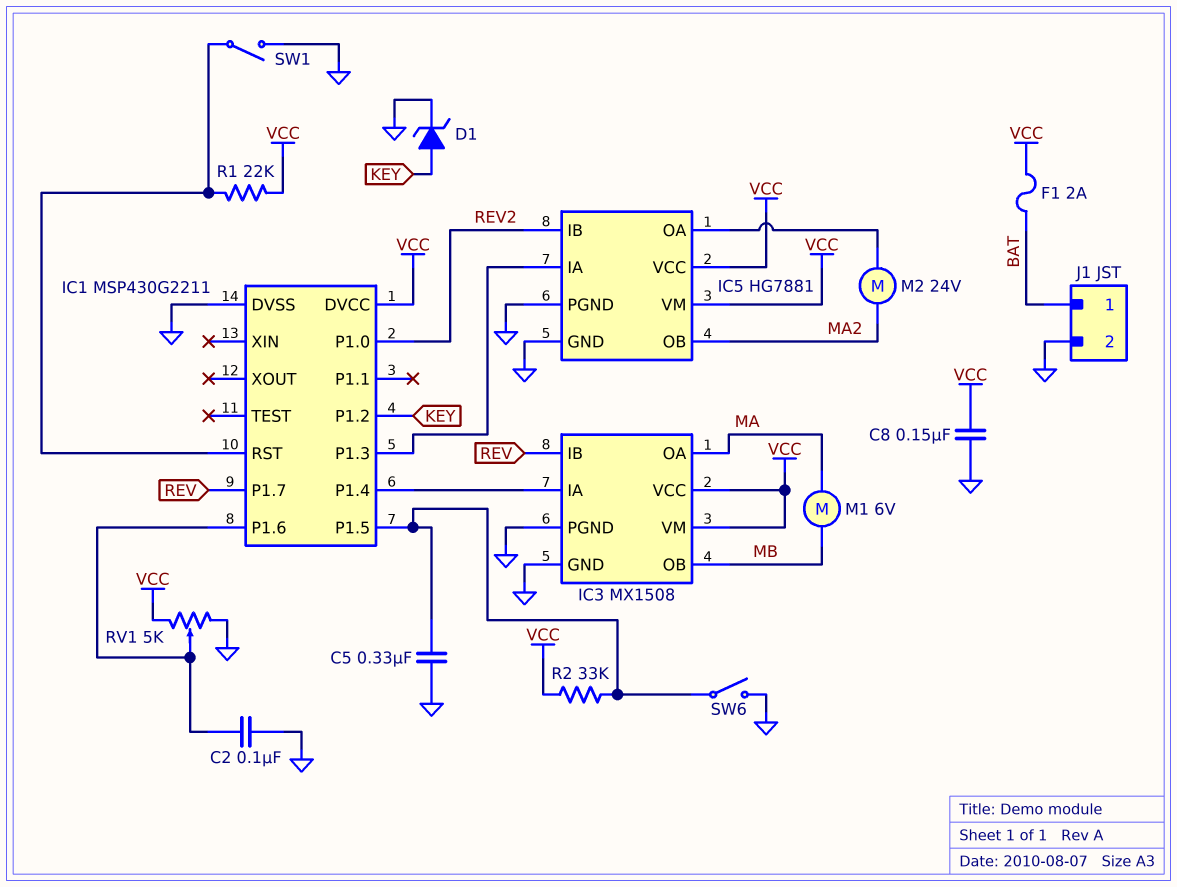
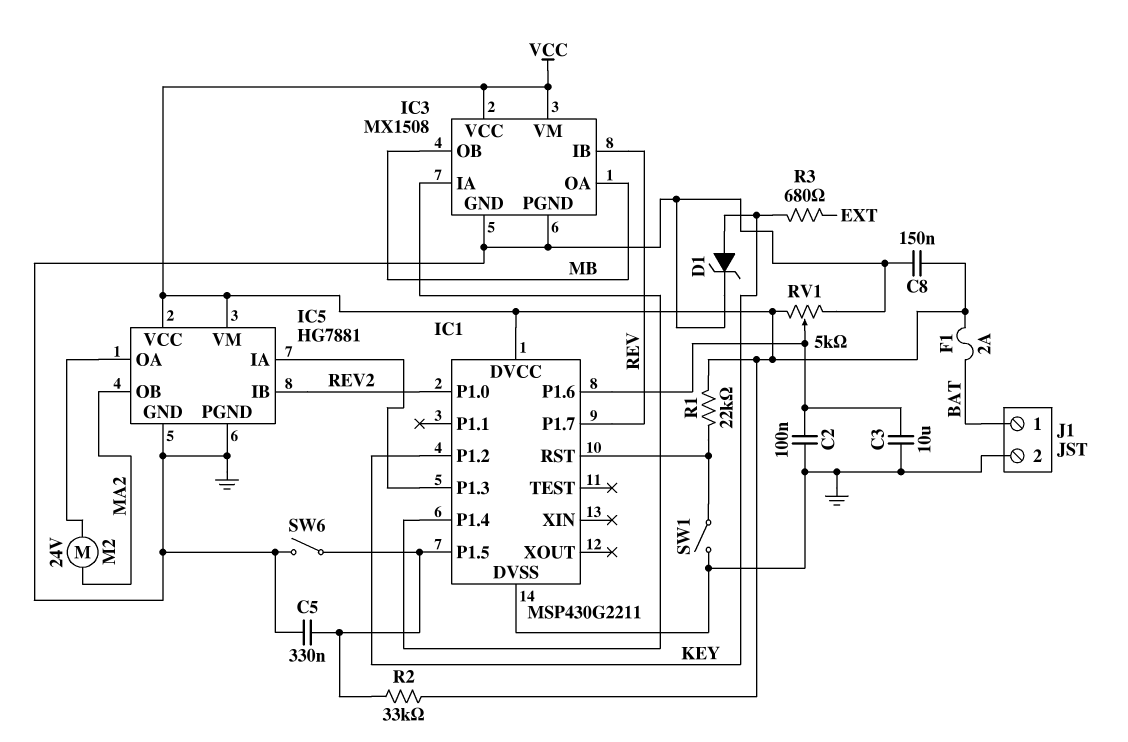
C3: none -> 10uF (GND, IC1/P1.6)
IC3 pin OA: MA -> MB
M1: motor 6V (MA, MB) -> none
R3: none -> 680 (EXT, KEY)

